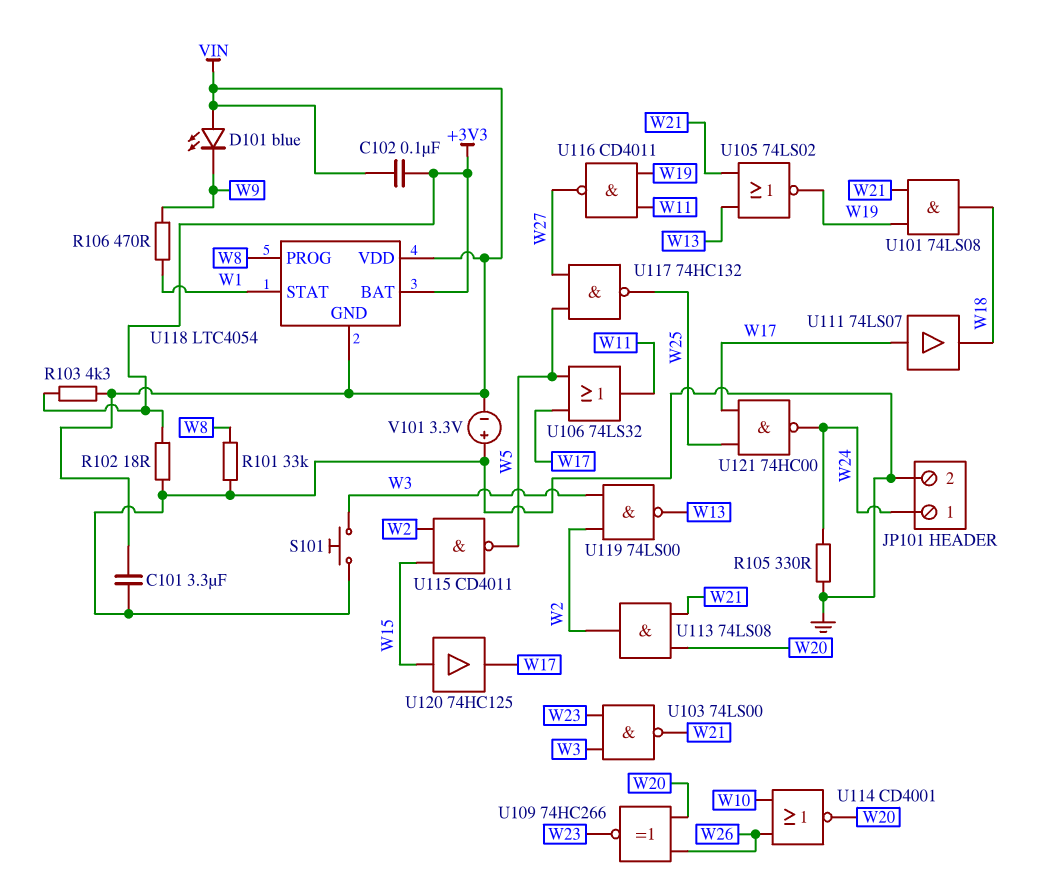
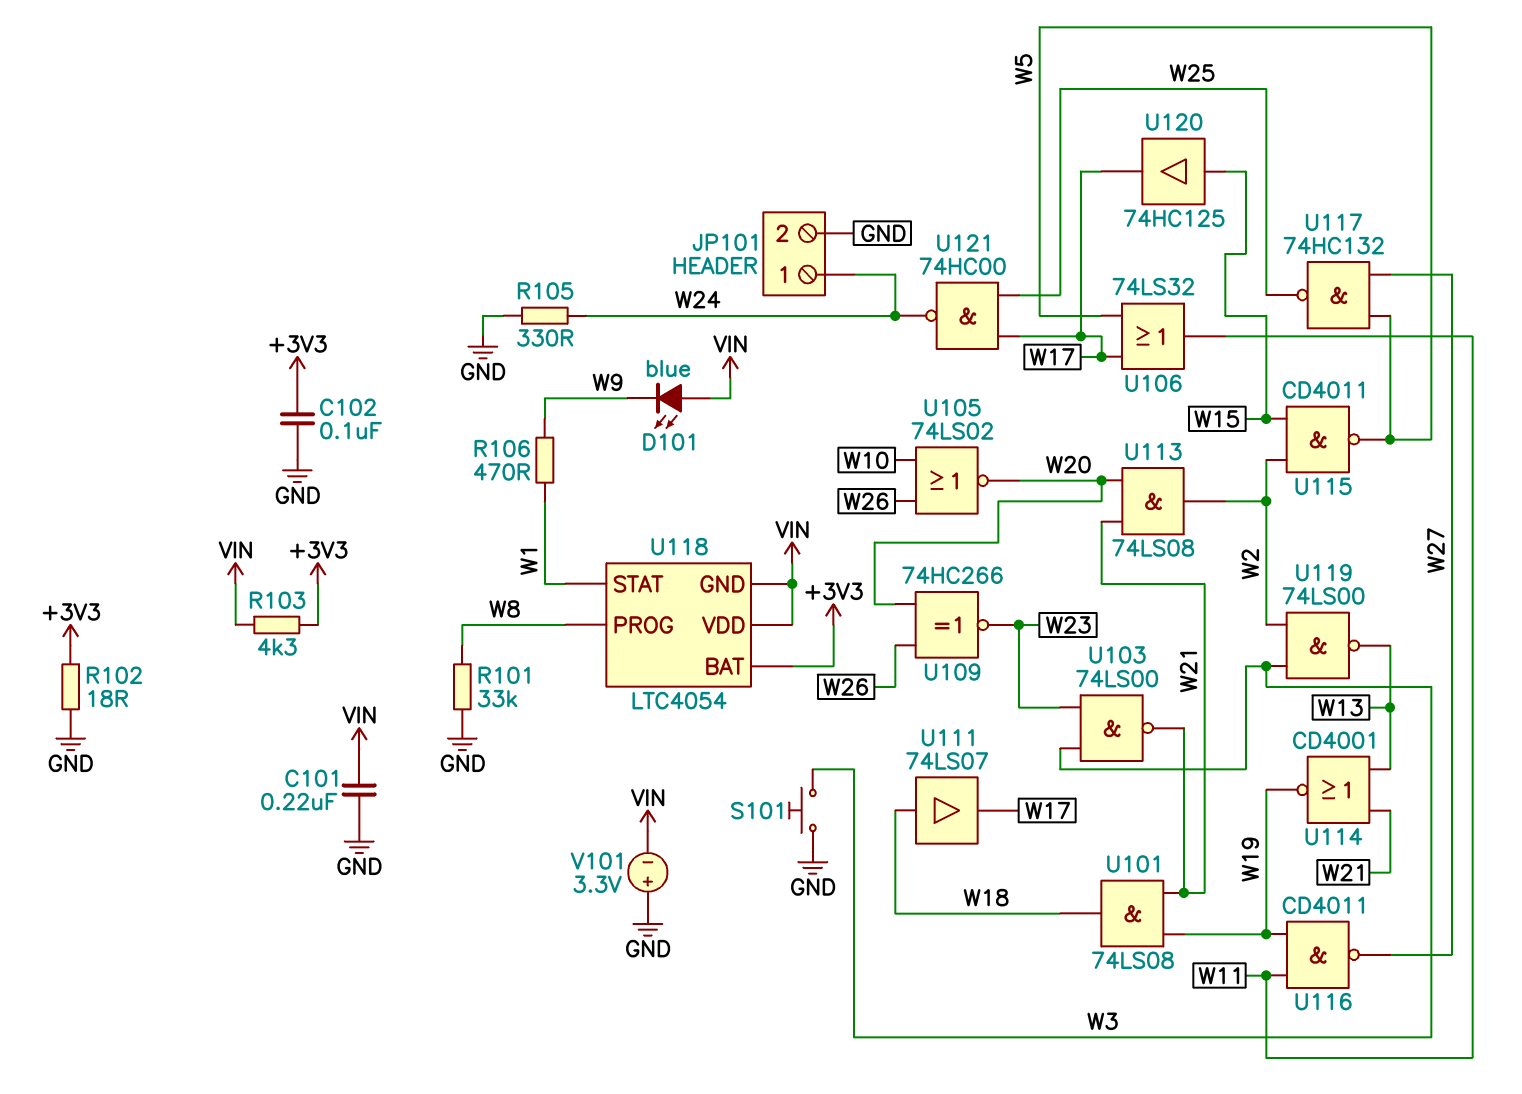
C101: 3.3uF (GND, VIN) -> 220nF (GND, VIN)
C102: 100nF (+3V3, VIN) -> 100nF (+3V3, GND)
U105: NOR 74LS02 (in W13, in W21, out W19) -> NOR 74LS02 (in W10, in W26, out W20)
U111: buffer 74LS07 (in W17, out W18) -> buffer 74LS07 (in W18, out W17)
U114: NOR CD4001 (in W10, in W26, out W20) -> NOR CD4001 (in W13, in W21, out W19)

